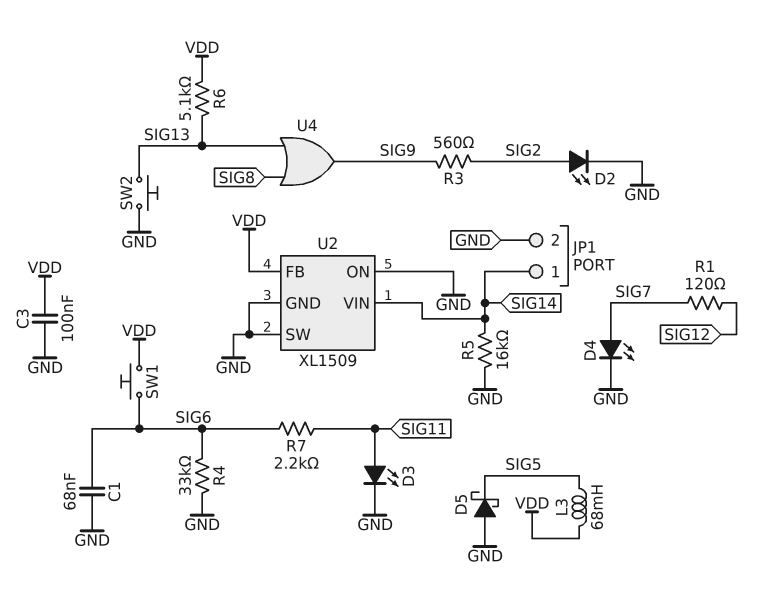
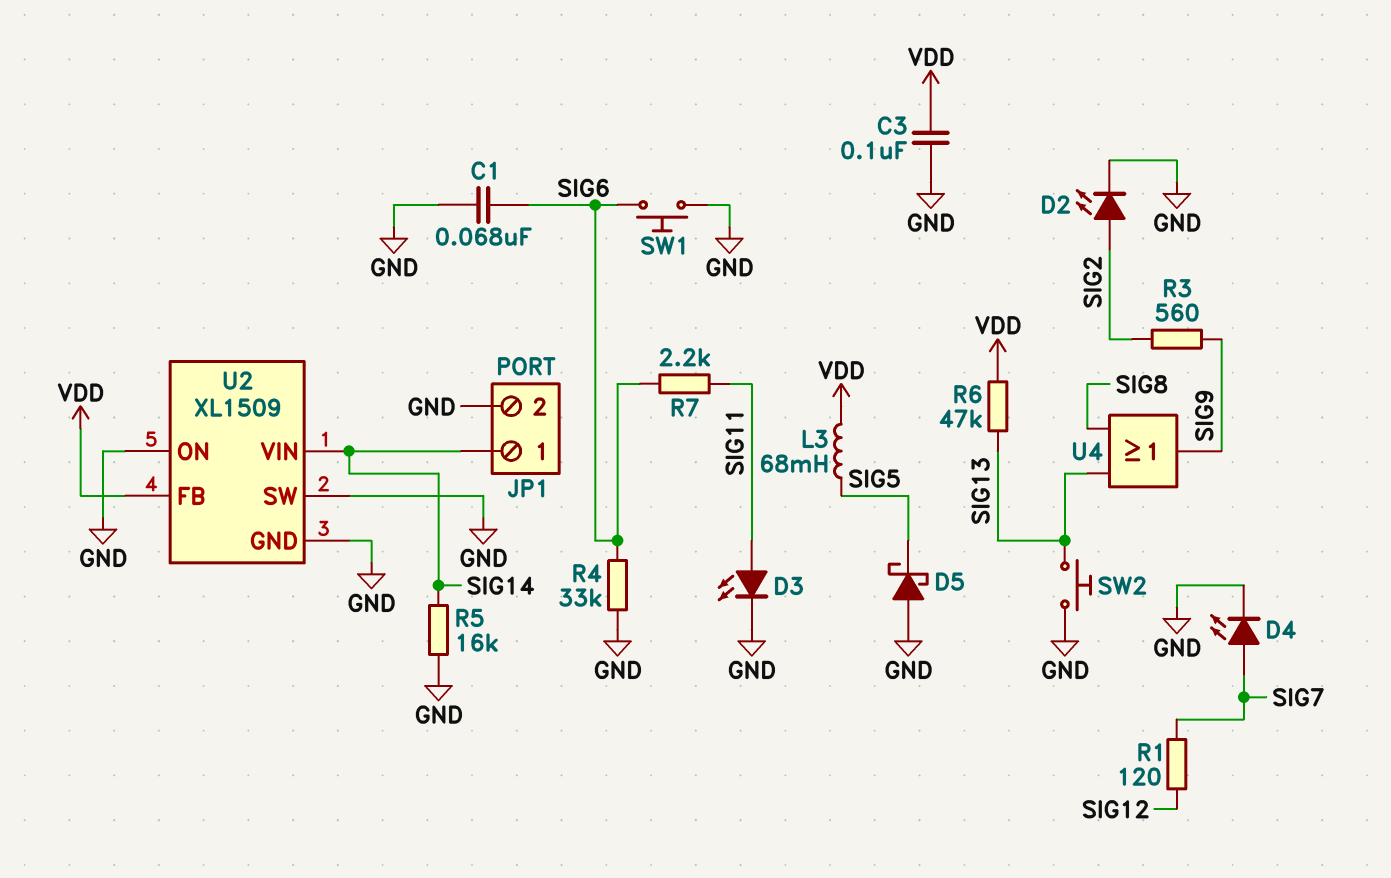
R6: 5.1k (SIG13, VDD) -> 47k (SIG13, VDD)
SW1: button (SIG6, VDD) -> button (GND, SIG6)

